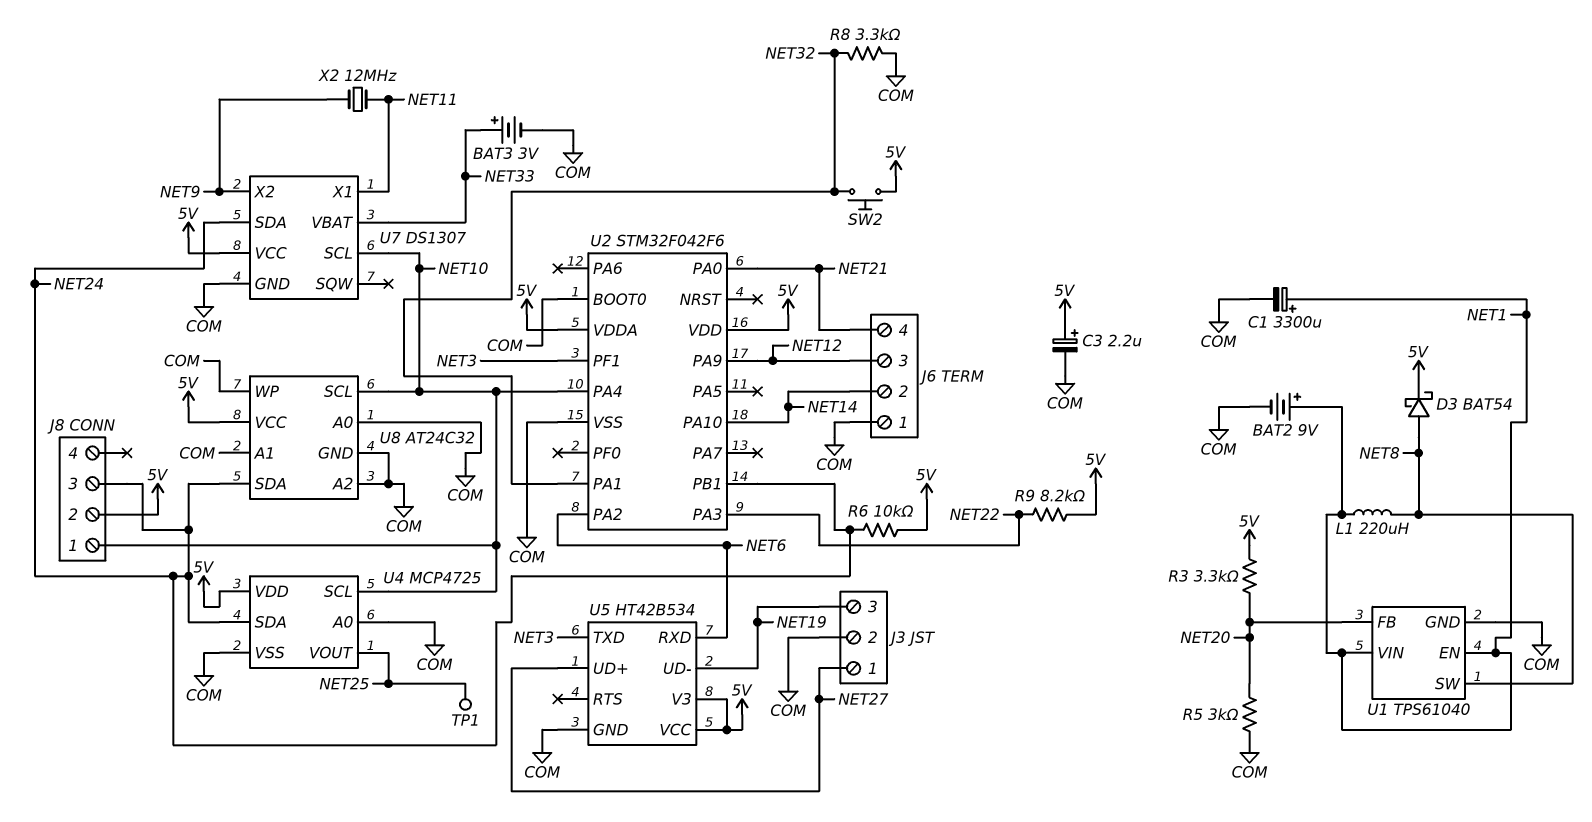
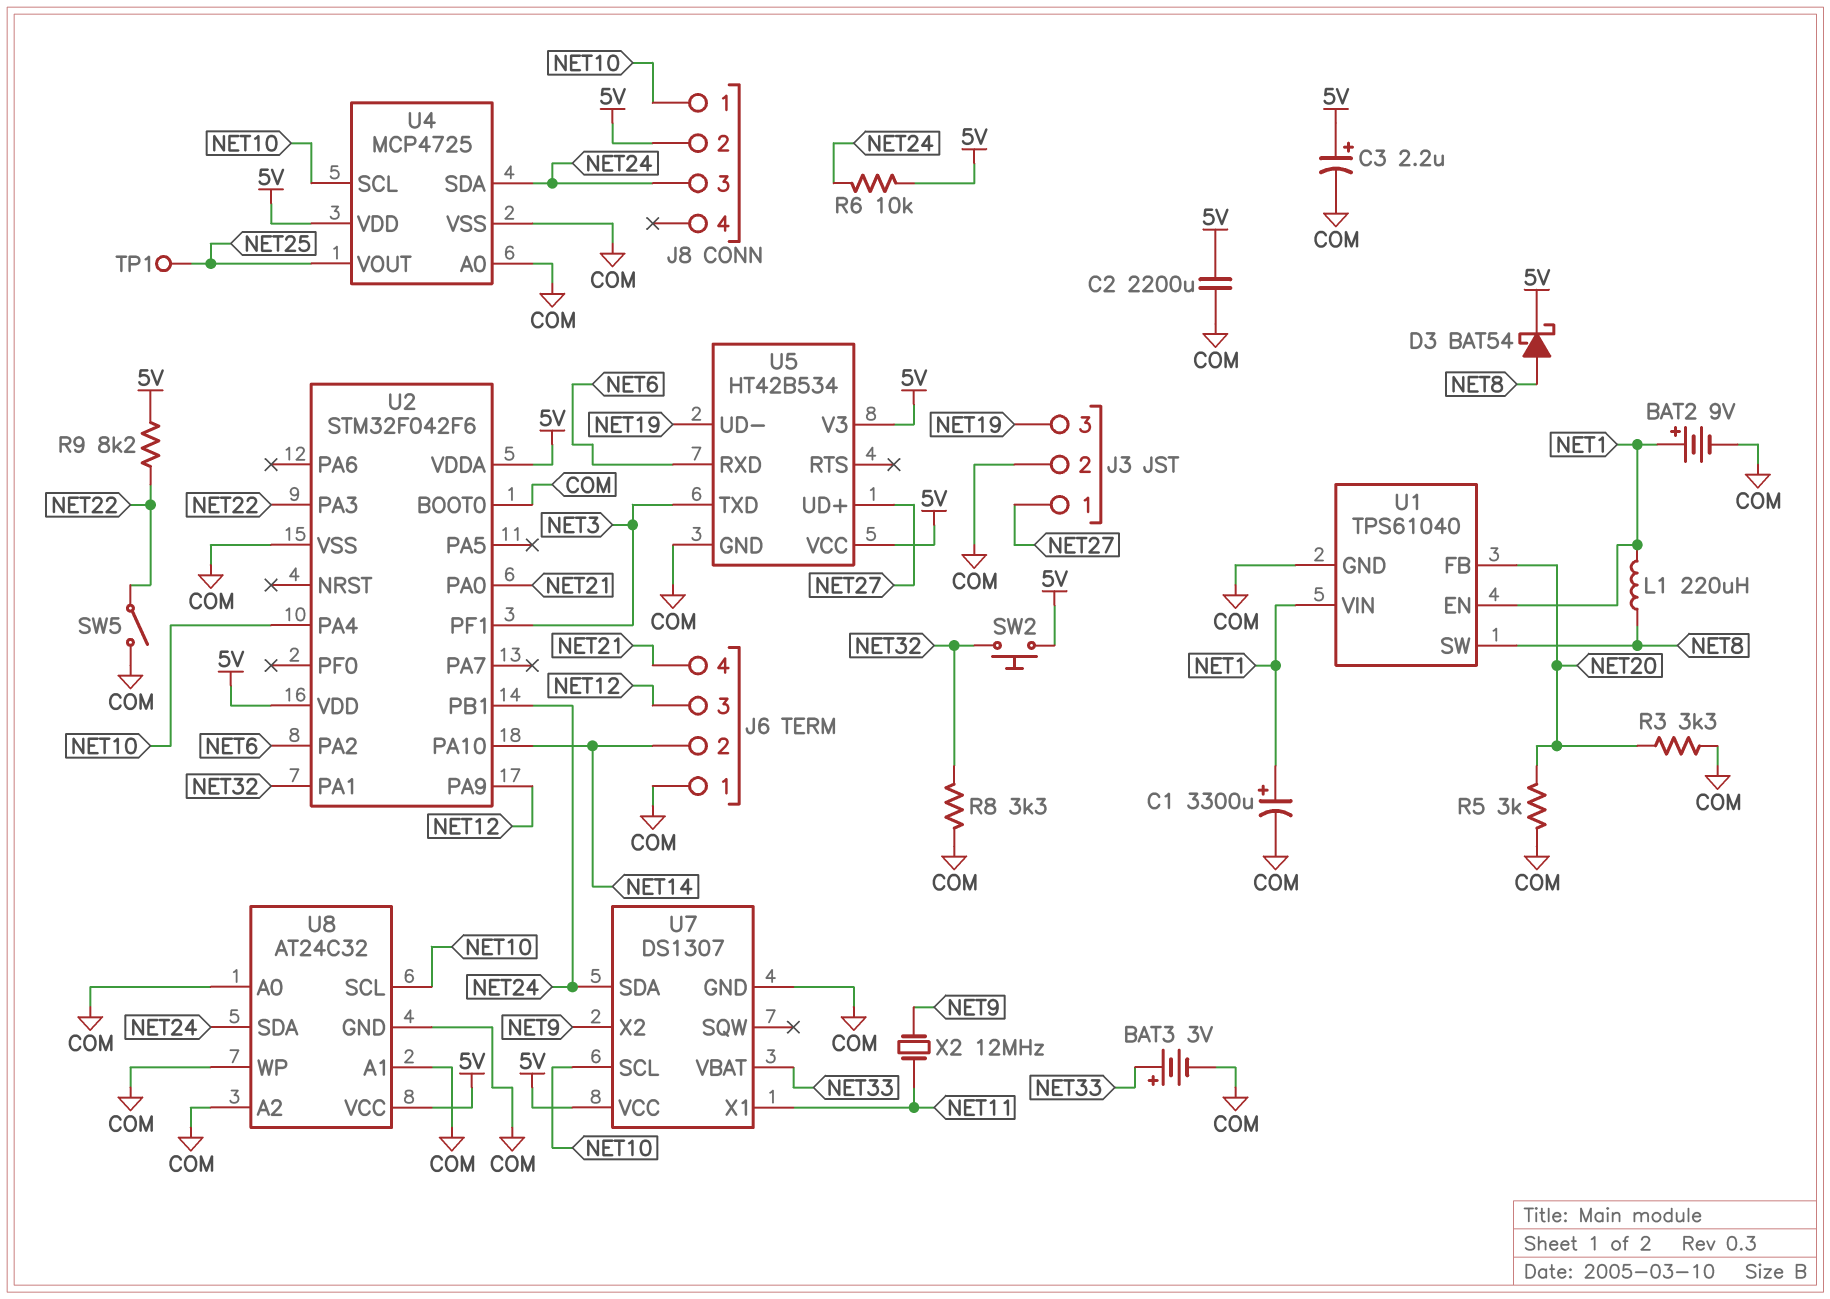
C2: none -> 2200uF (5V, COM)
R3: 3.3k (5V, NET20) -> 3.3k (COM, NET20)
SW5: none -> switch (COM, NET22)

